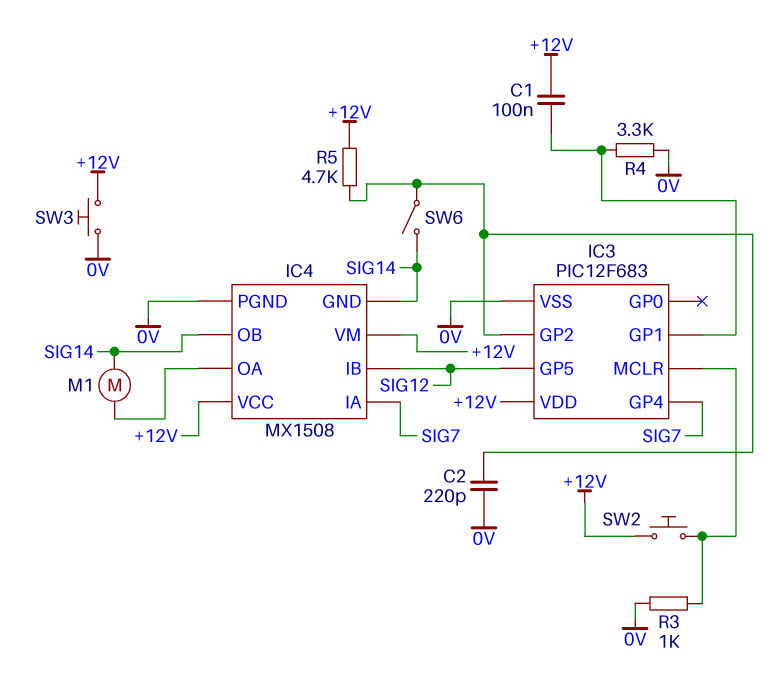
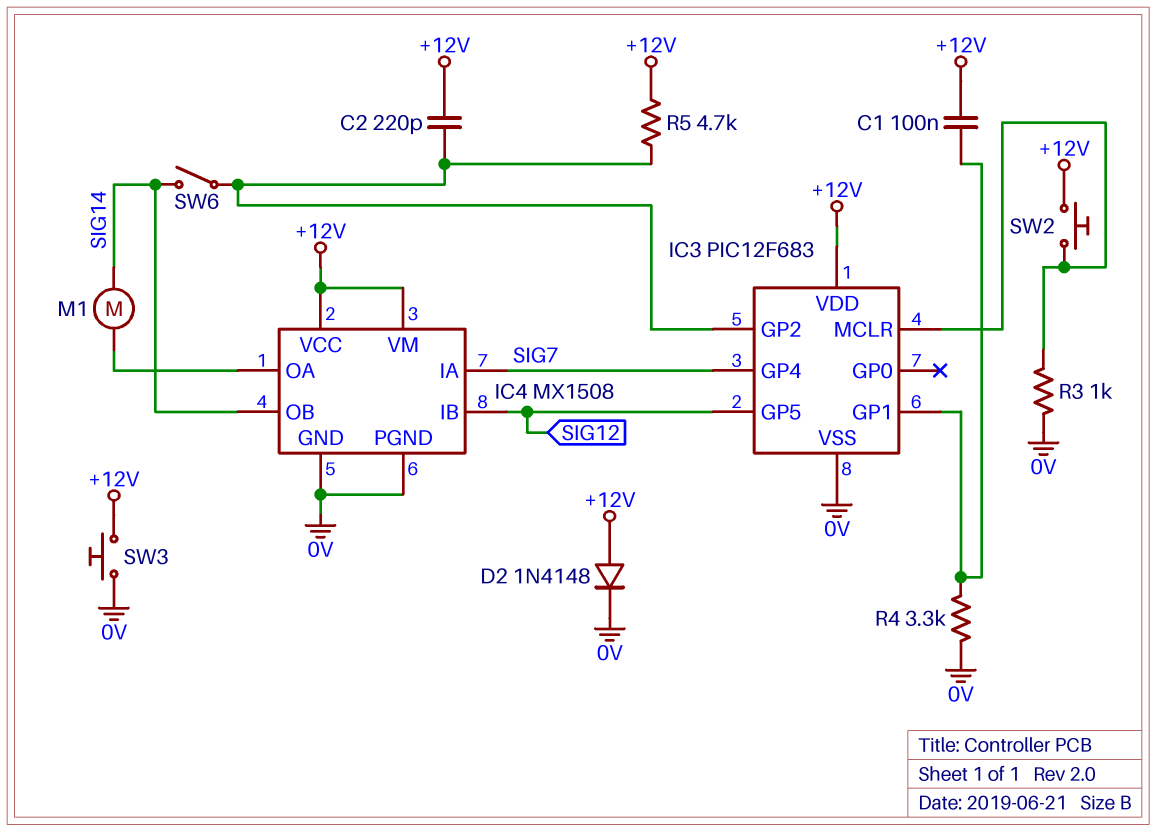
C2: 220pF (0V, IC3/GP2) -> 220pF (+12V, IC3/GP2)
D2: none -> diode 1N4148 (A +12V, K 0V)
IC4 pin GND: SIG14 -> 0V

